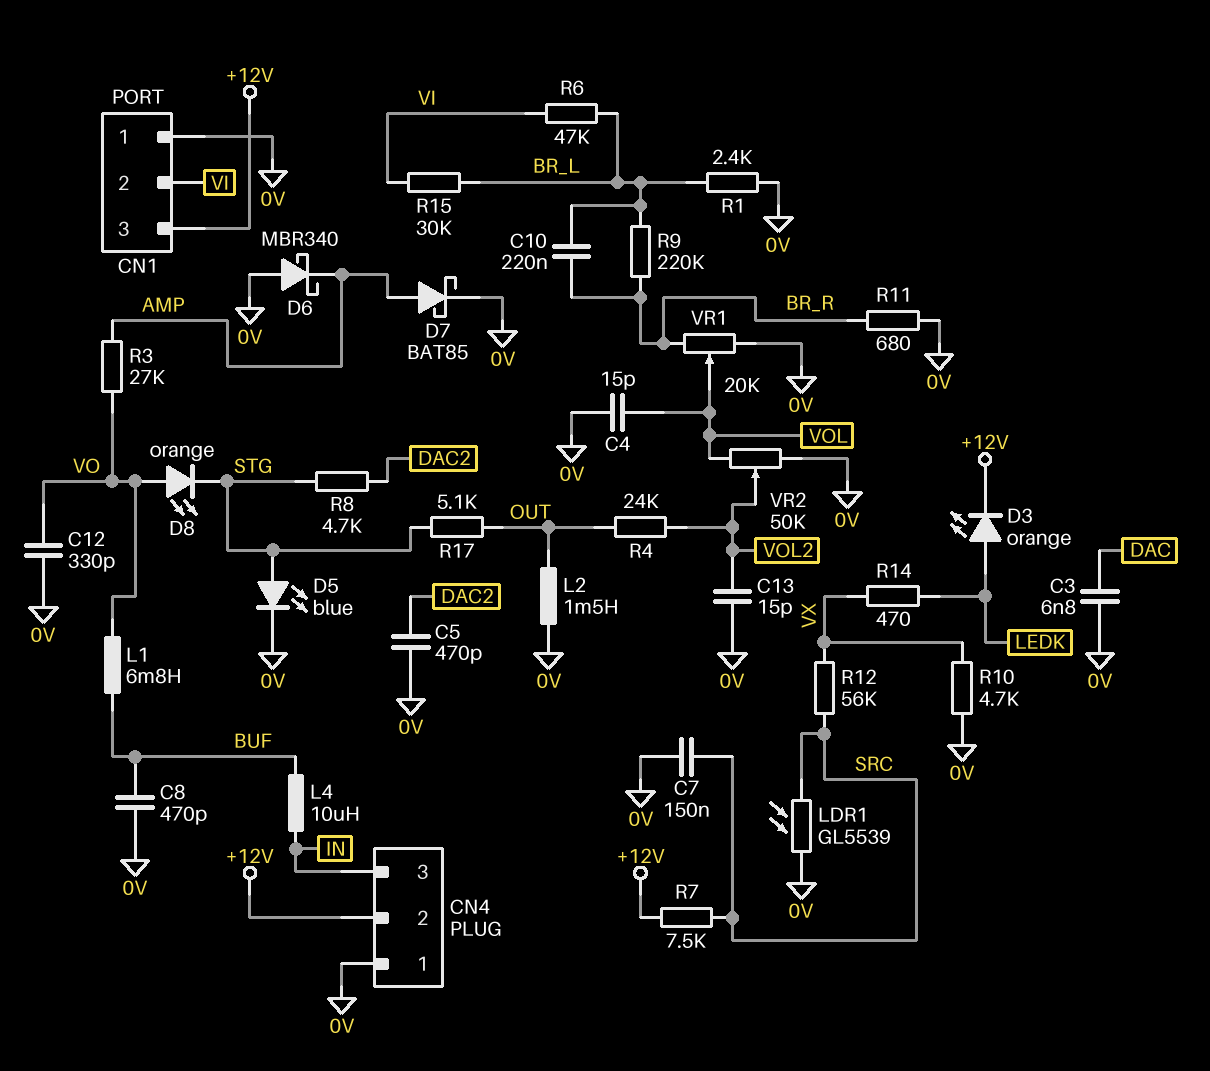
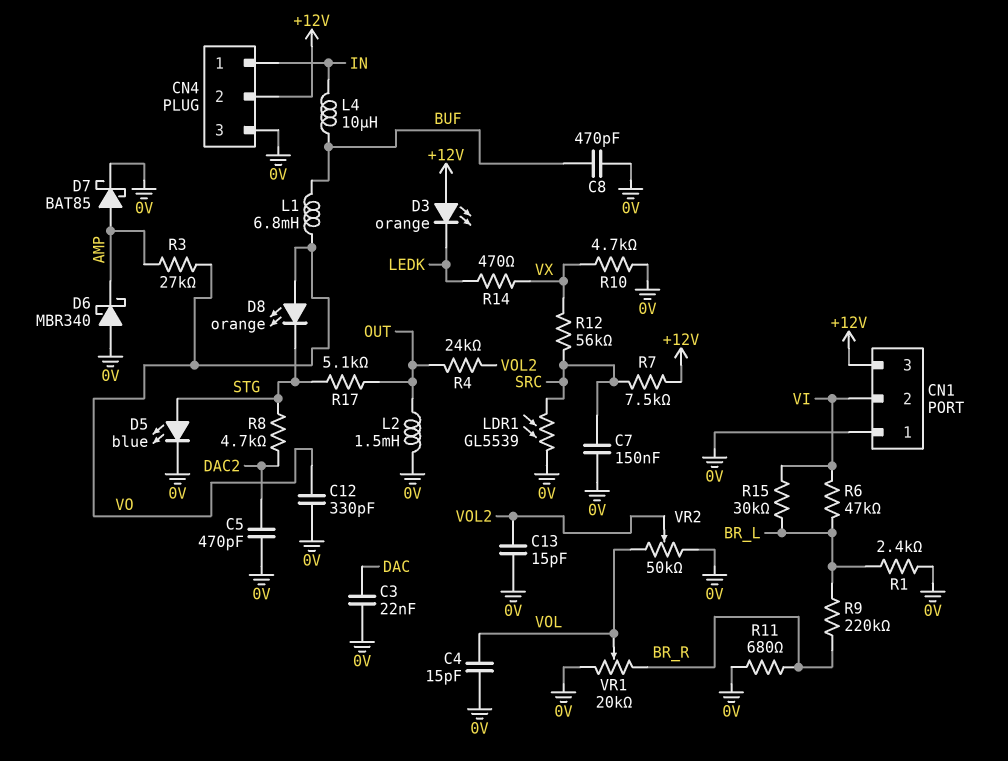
C3: 6.8nF (0V, DAC) -> 22nF (0V, DAC)
C10: 220nF (BR_L, BR_R) -> none
CN4 pin 1: 0V -> IN
CN4 pin 3: IN -> 0V
D3: LED orange (A LEDK, K +12V) -> LED orange (A +12V, K LEDK)

